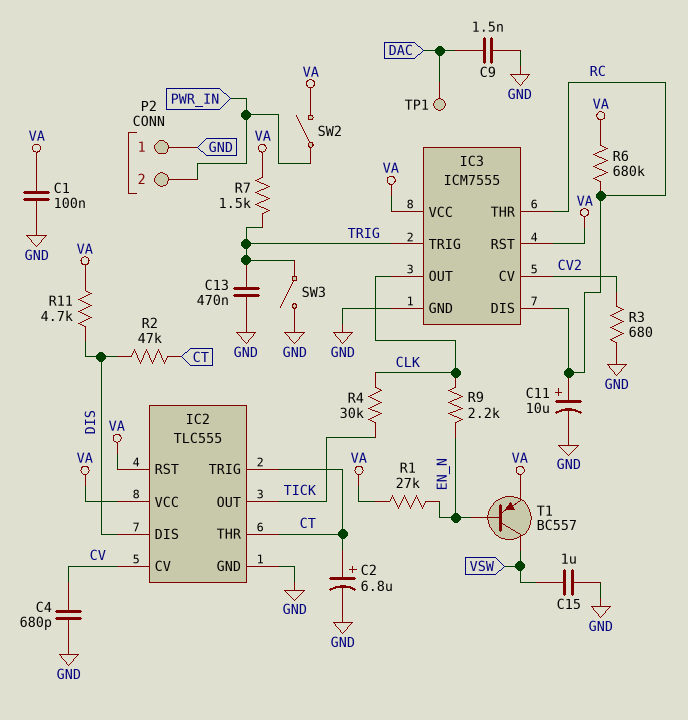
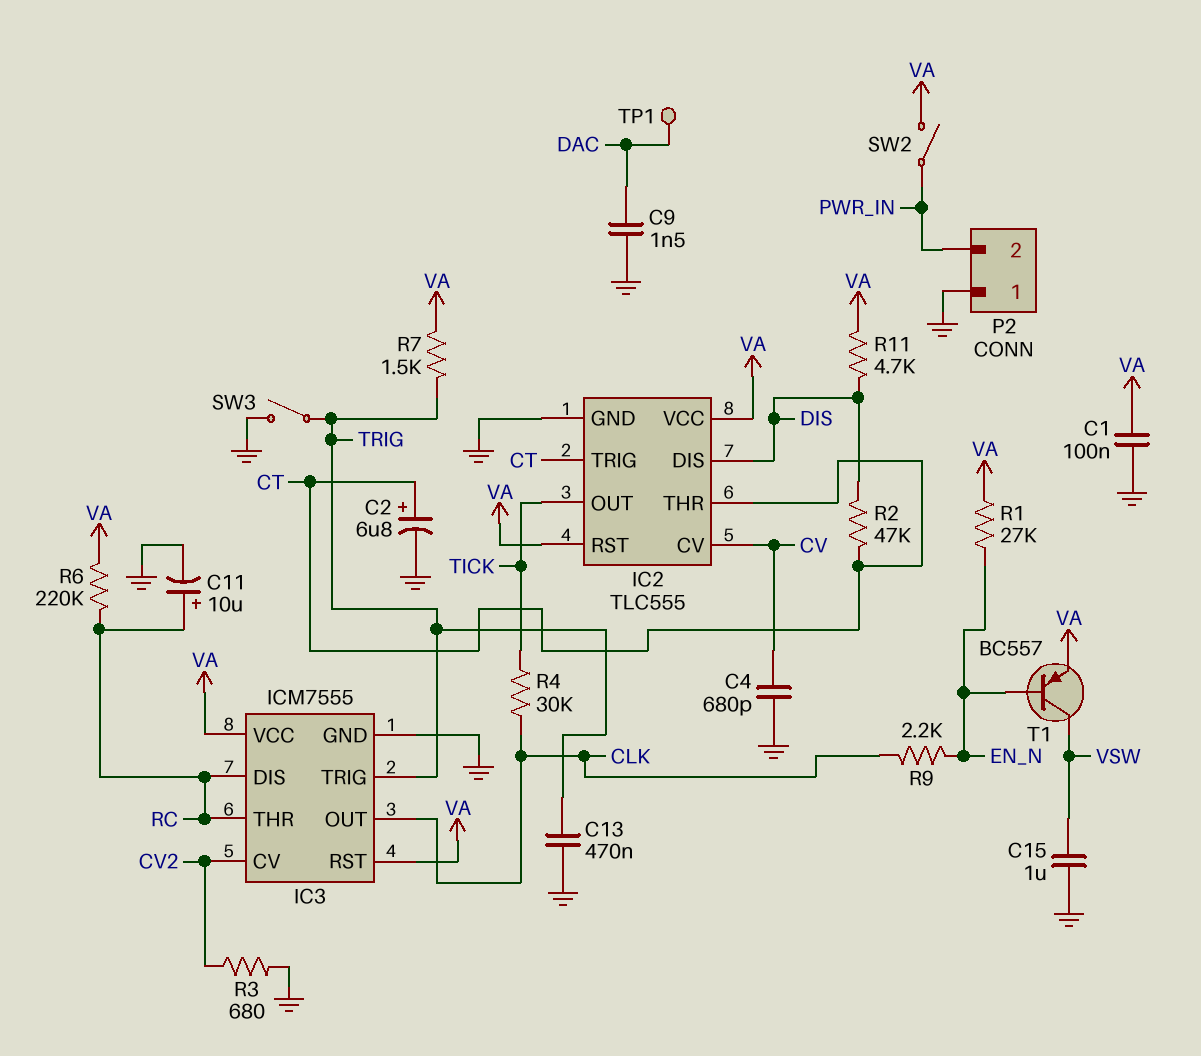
R6: 680k (RC, VA) -> 220k (RC, VA)

